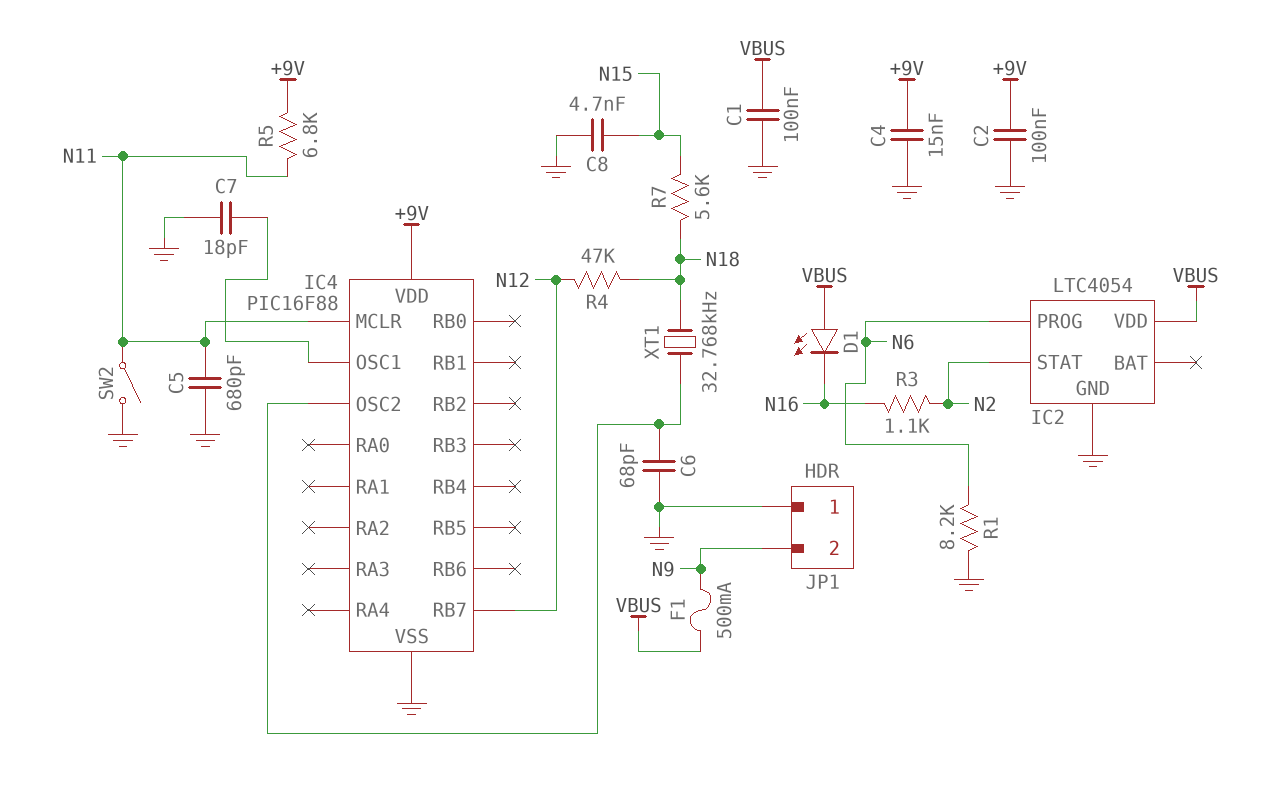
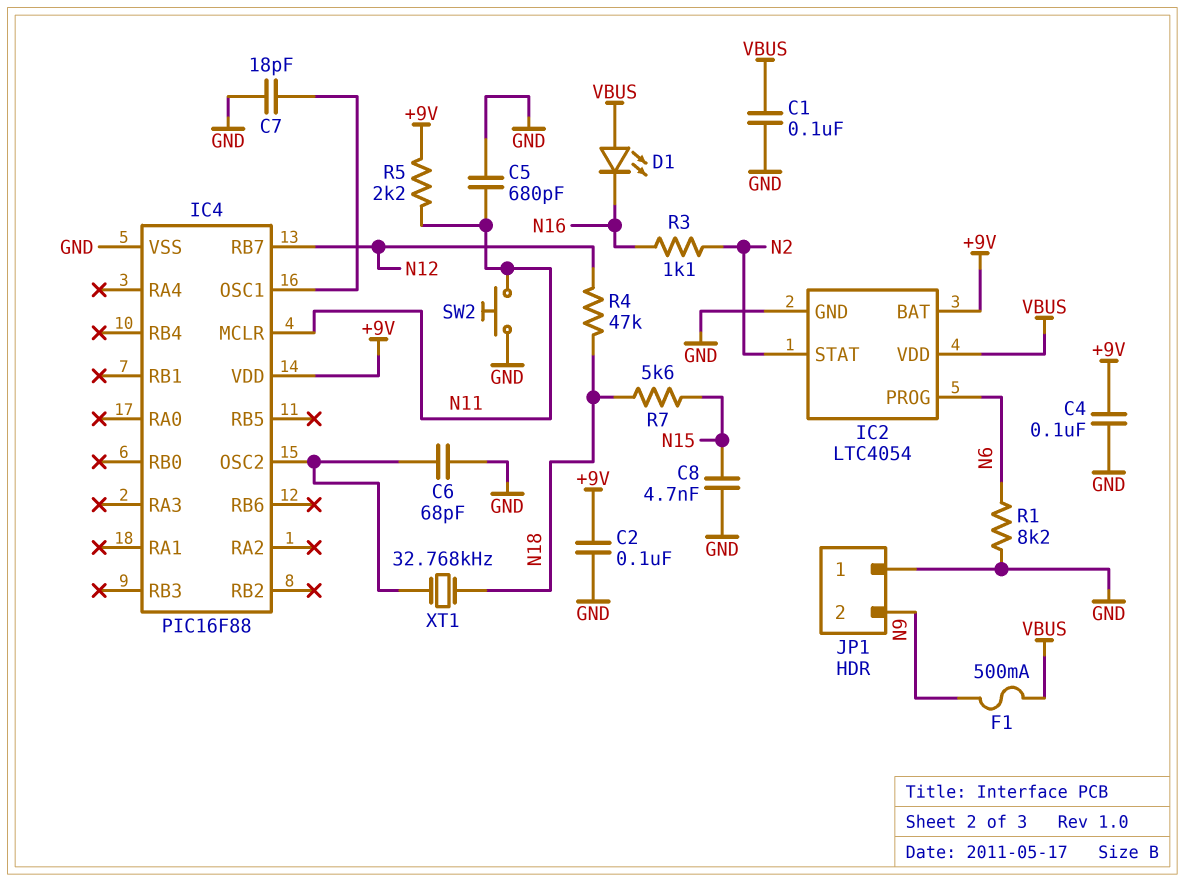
C4: 15nF (+9V, GND) -> 100nF (+9V, GND)
IC2 pin BAT: none -> +9V
R5: 6.8k (+9V, N11) -> 2.2k (+9V, N11)
SW2: switch (GND, N11) -> button (GND, N11)

